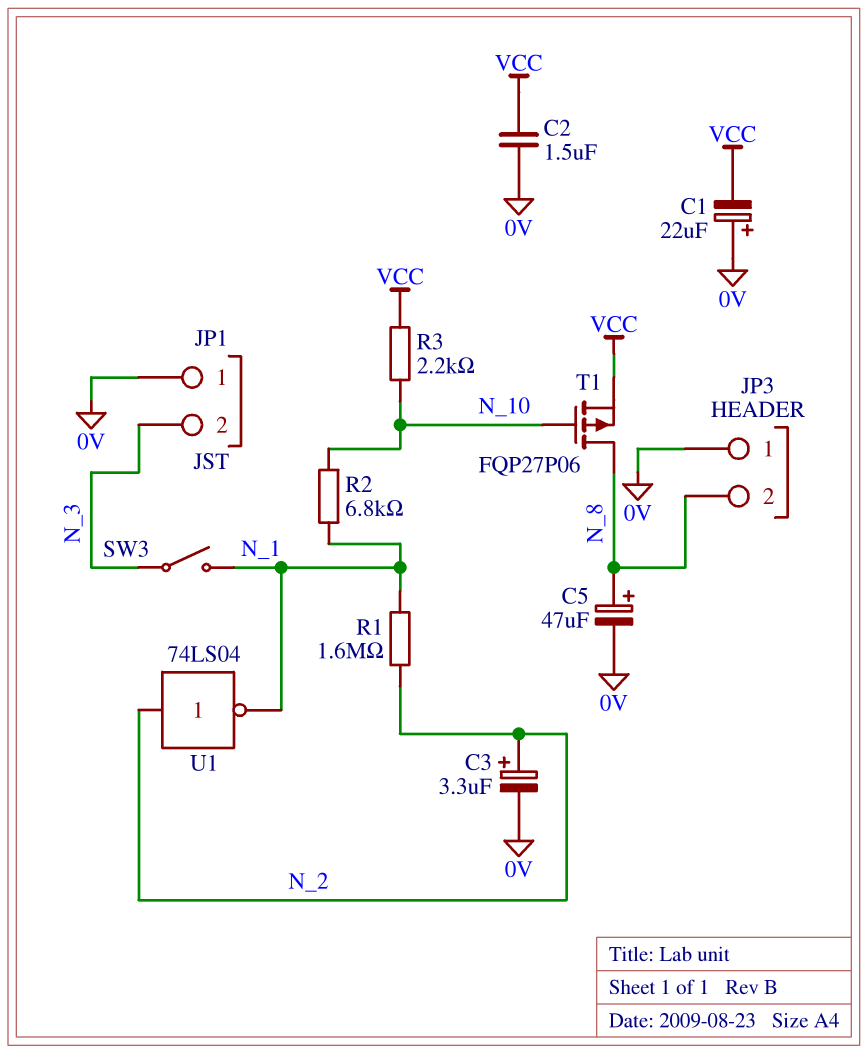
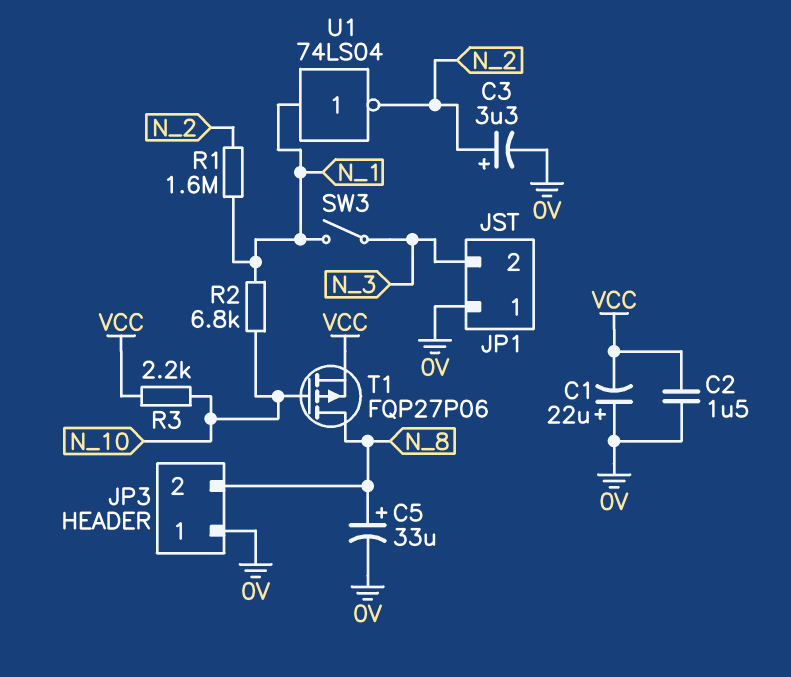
C5: 47uF (plus N_8, minus 0V) -> 33uF (plus N_8, minus 0V)
U1: NOT 74LS04 (in N_2, out N_1) -> NOT 74LS04 (in N_1, out N_2)

